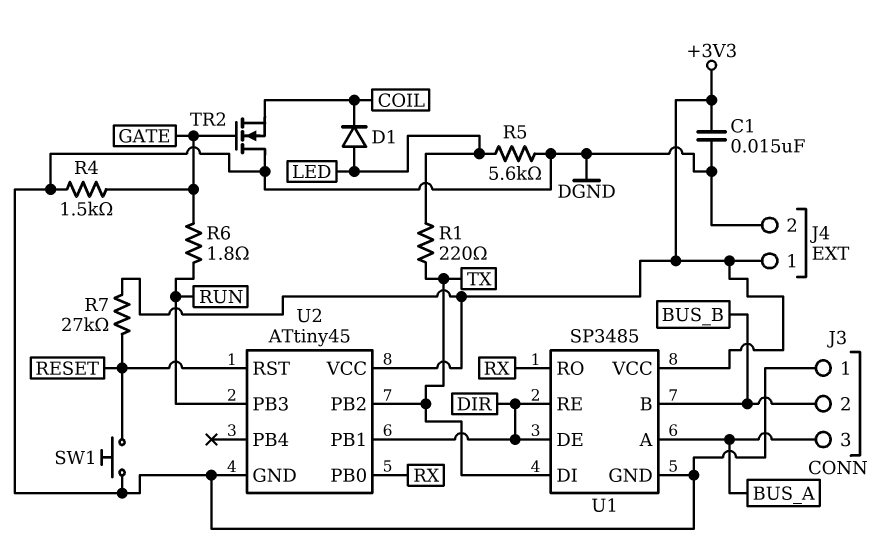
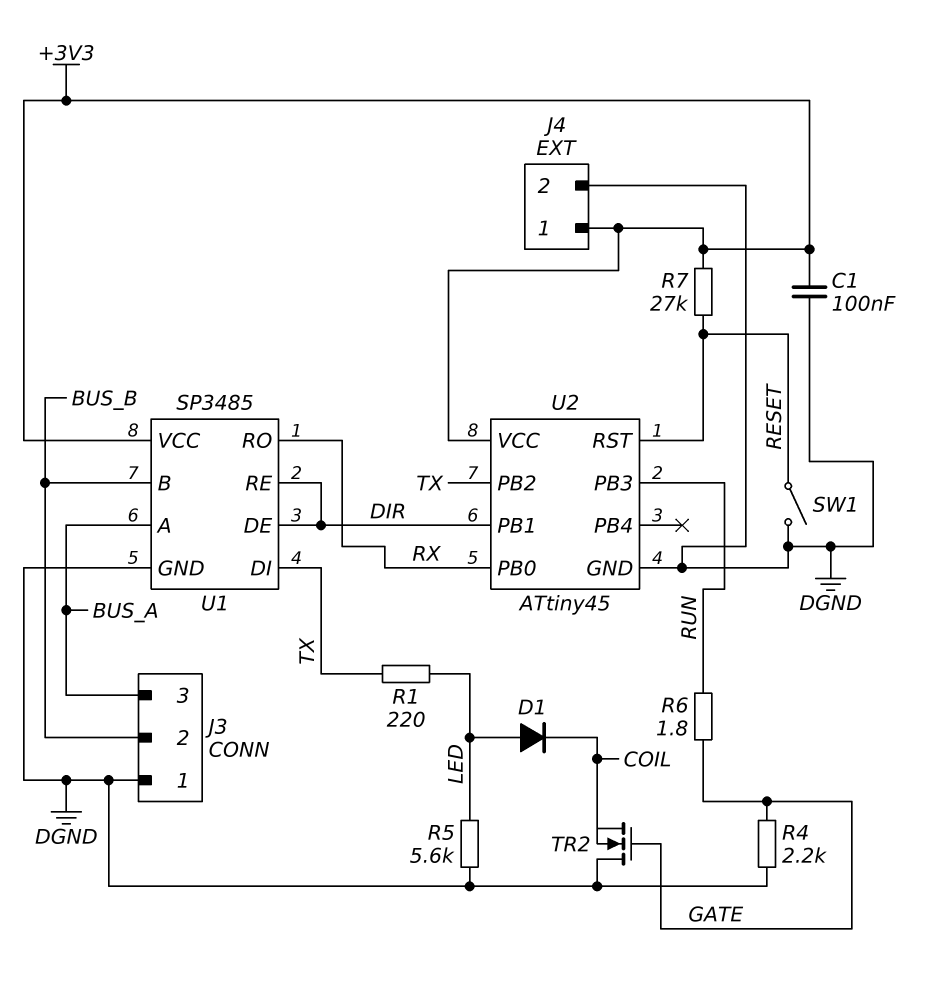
C1: 15nF (+3V3, DGND) -> 100nF (+3V3, DGND)
R4: 1.5k (DGND, GATE) -> 2.2k (DGND, GATE)
SW1: button (DGND, RESET) -> switch (DGND, RESET)

